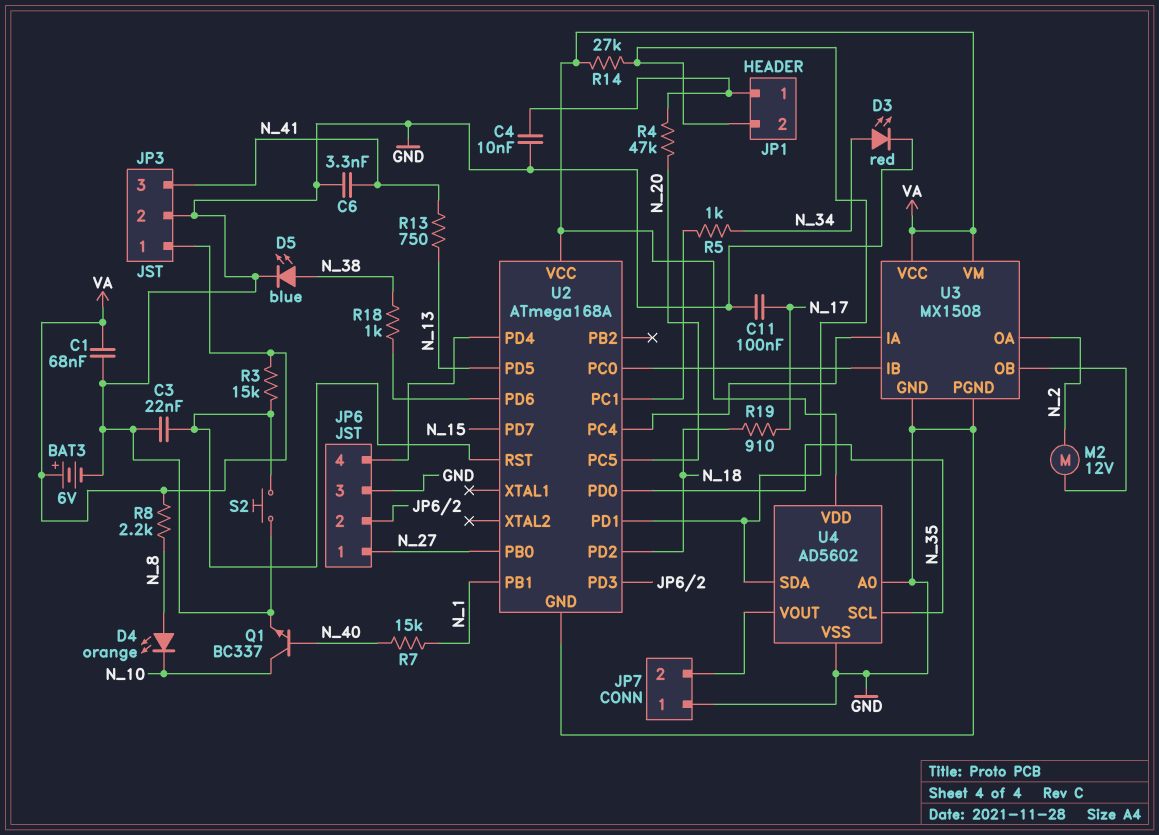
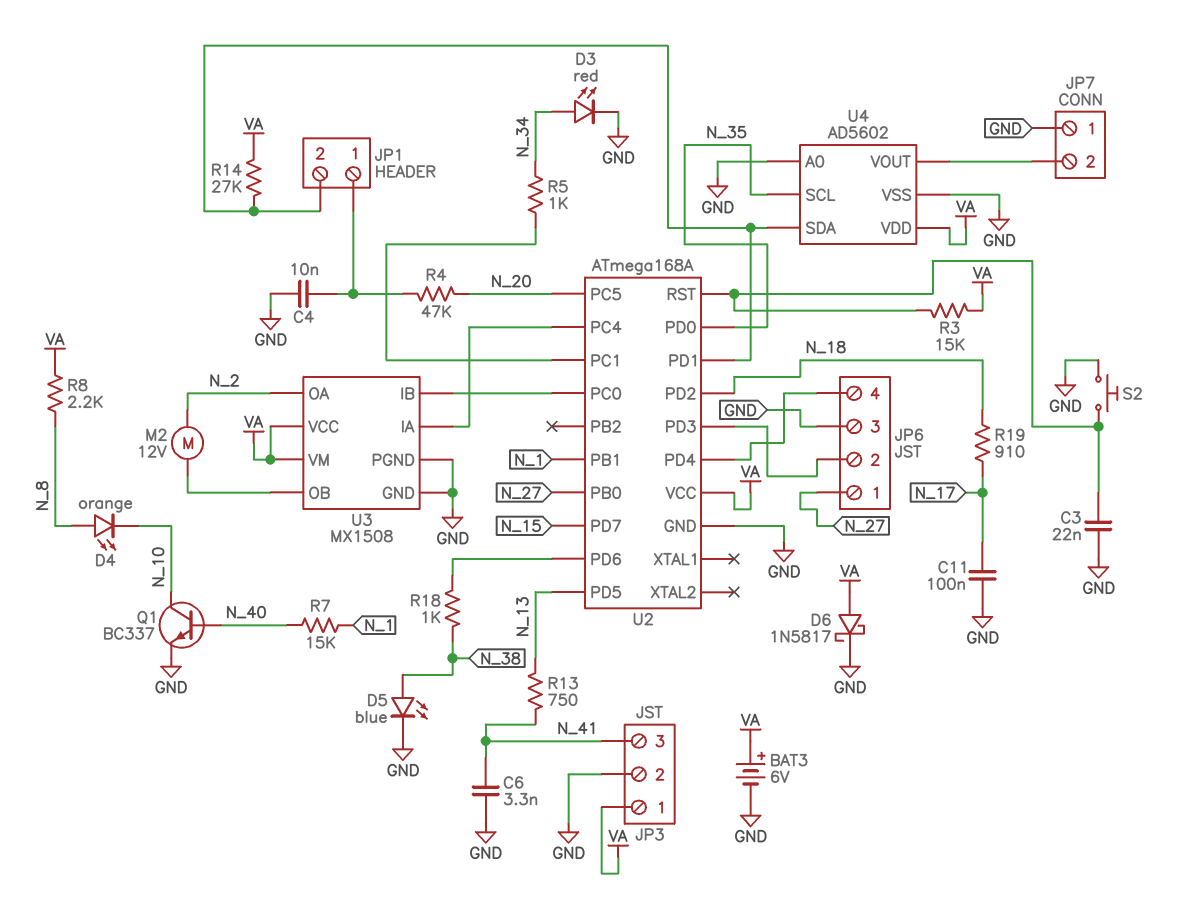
C1: 68nF (GND, VA) -> none
D6: none -> schottky 1N5817 (A VA, K GND)

